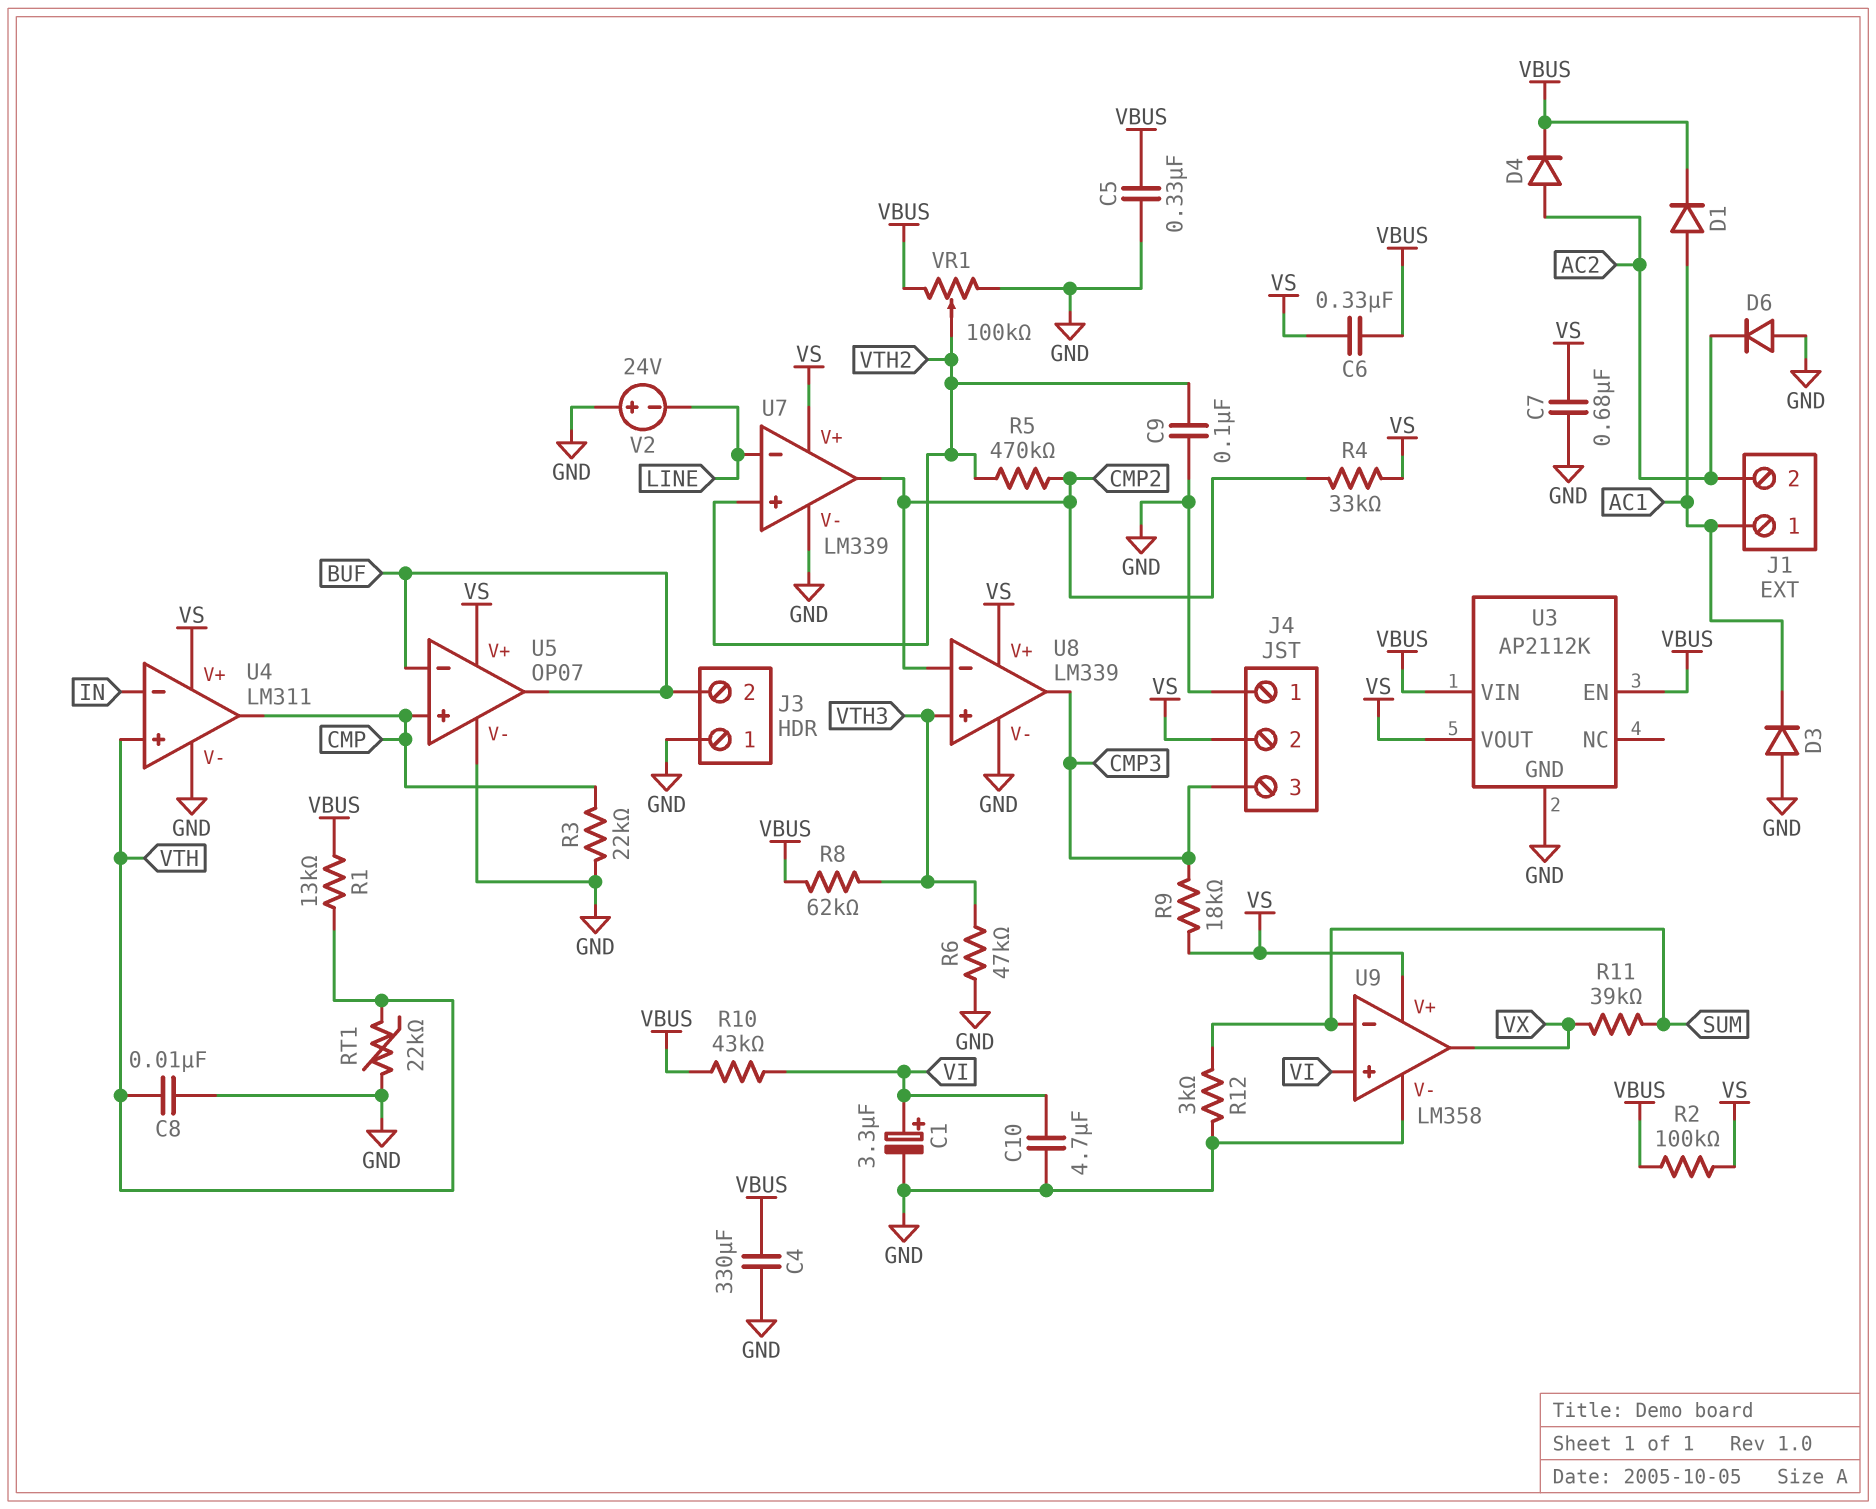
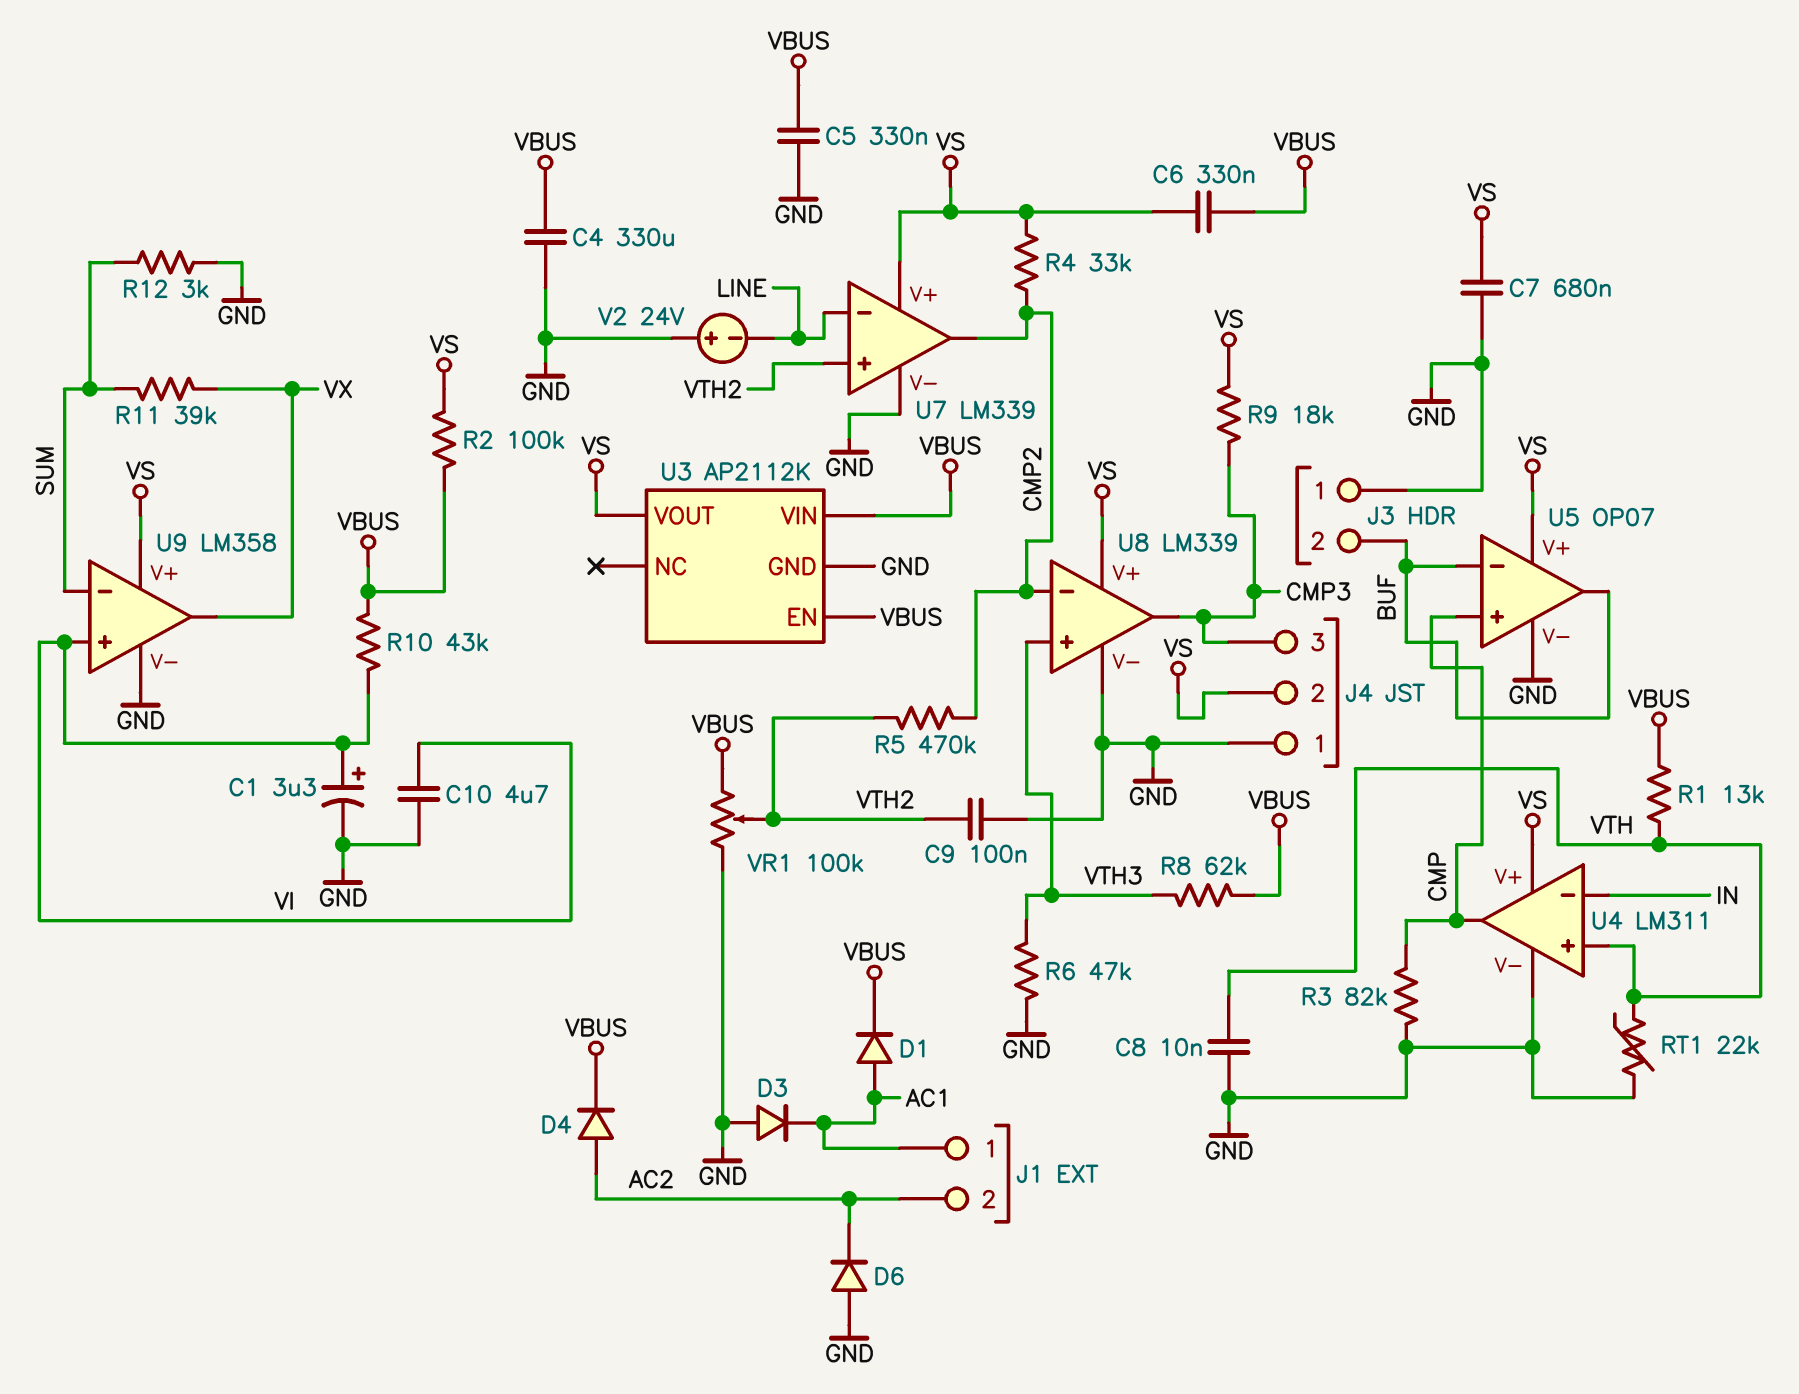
R3: 22k (CMP, GND) -> 82k (CMP, GND)

